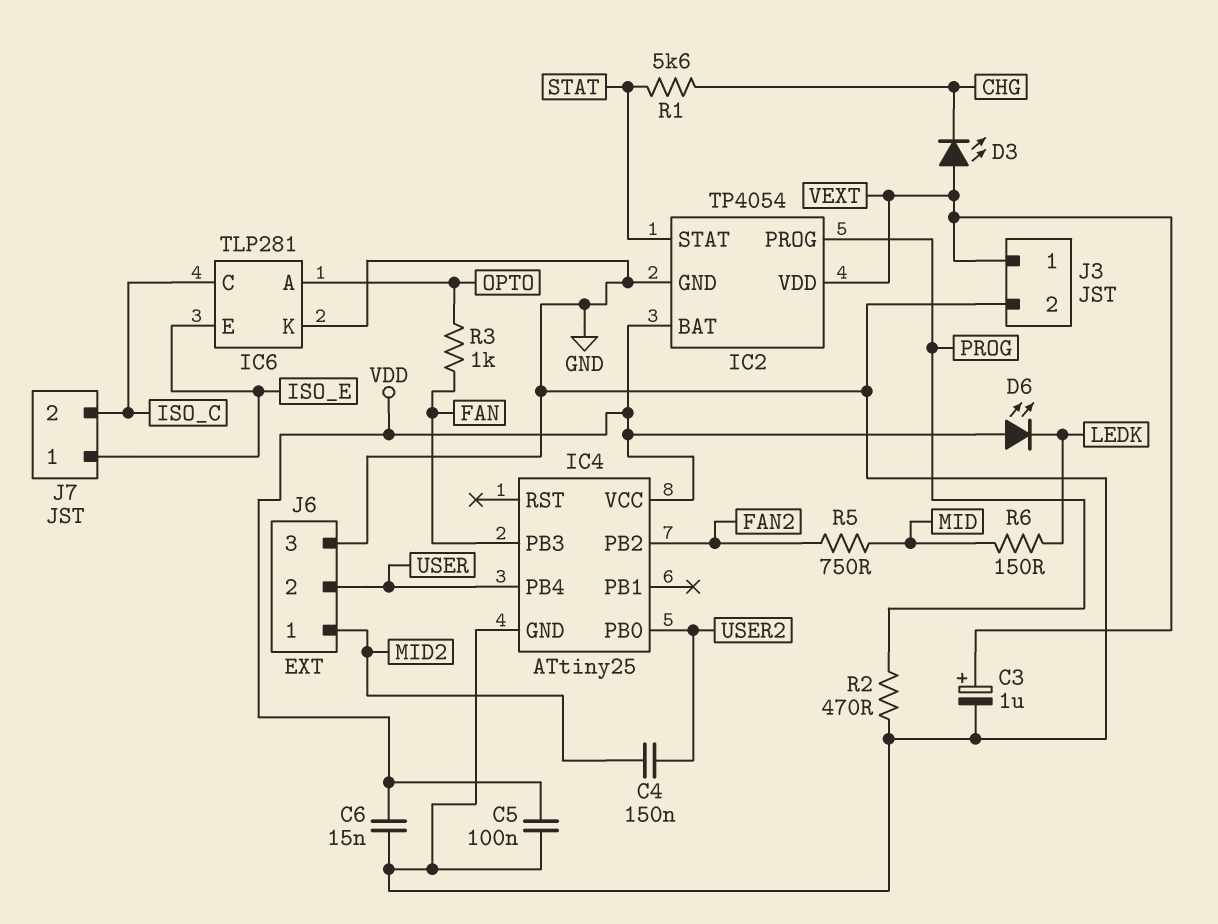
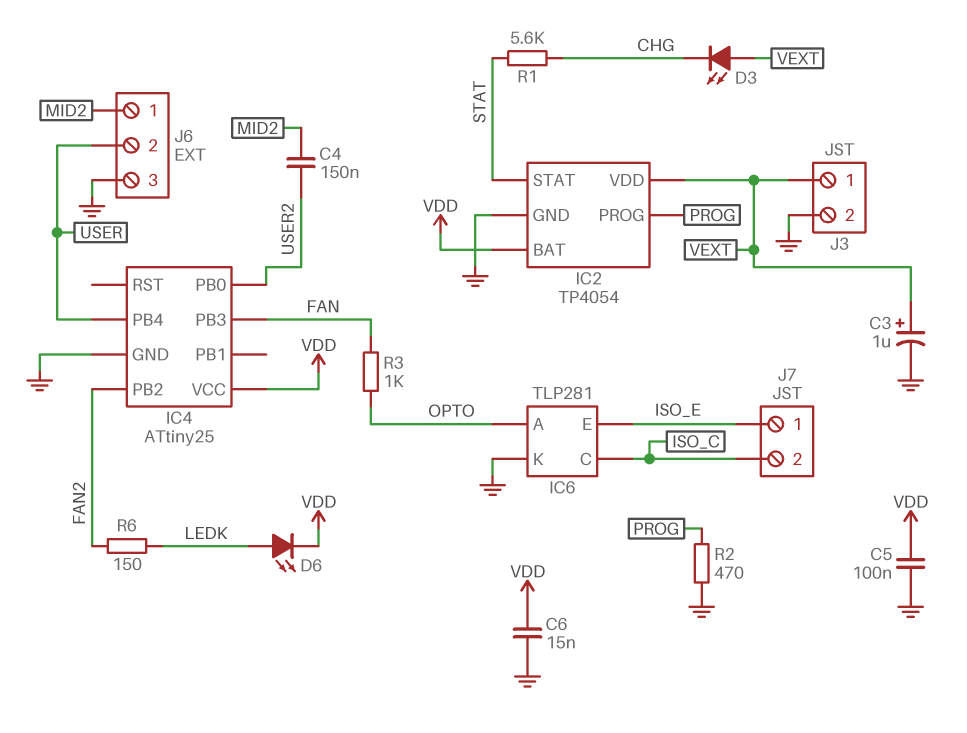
D6: LED (A VDD, K LEDK) -> LED (A LEDK, K VDD)
R5: 750 (FAN2, MID) -> none
R6: 150 (LEDK, MID) -> 150 (FAN2, LEDK)

